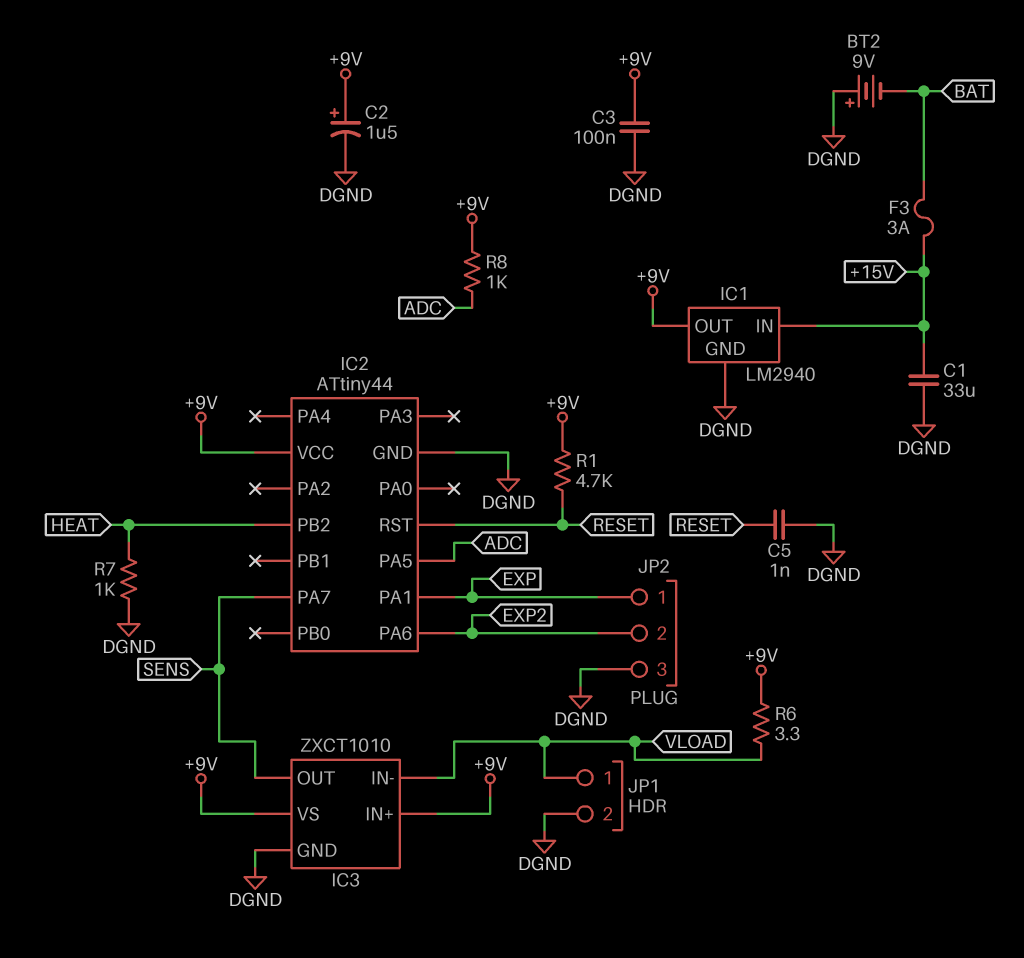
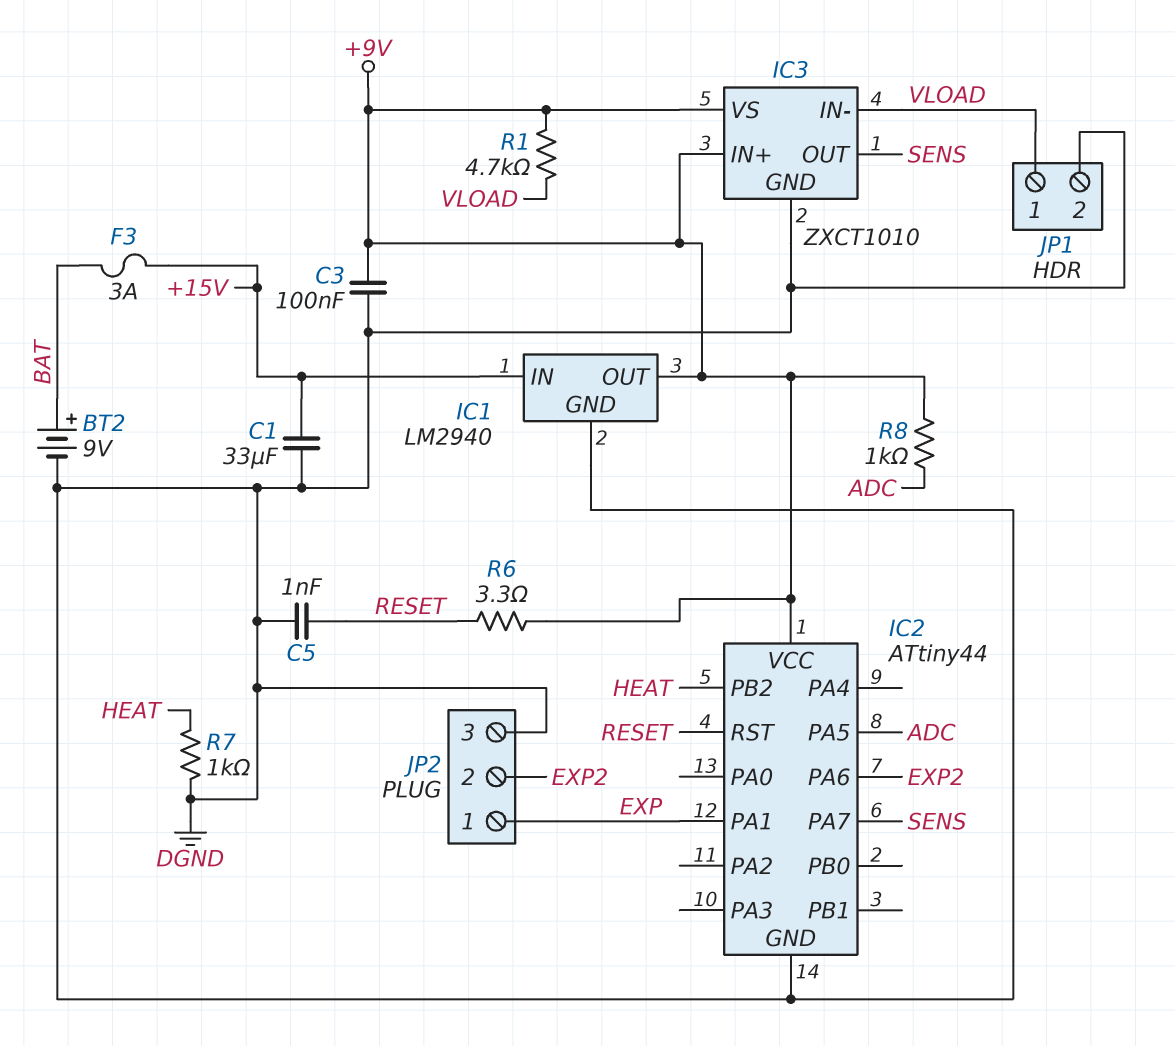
BT2: 9V (plus DGND, minus BAT) -> 9V (plus BAT, minus DGND)
C2: 1.5uF (plus +9V, minus DGND) -> none
R1: 4.7k (+9V, RESET) -> 4.7k (+9V, VLOAD)
R6: 3.3 (+9V, VLOAD) -> 3.3 (+9V, RESET)

